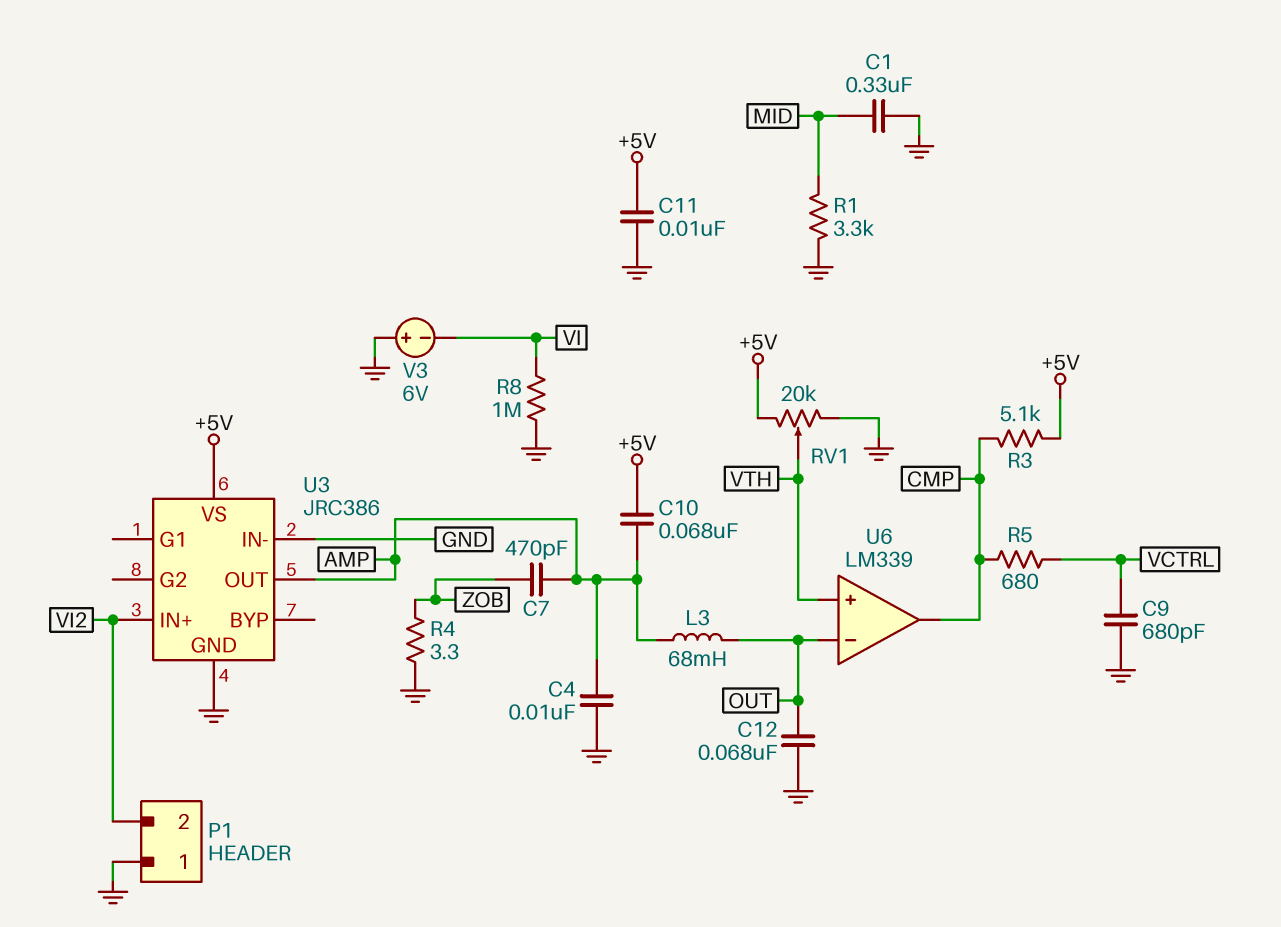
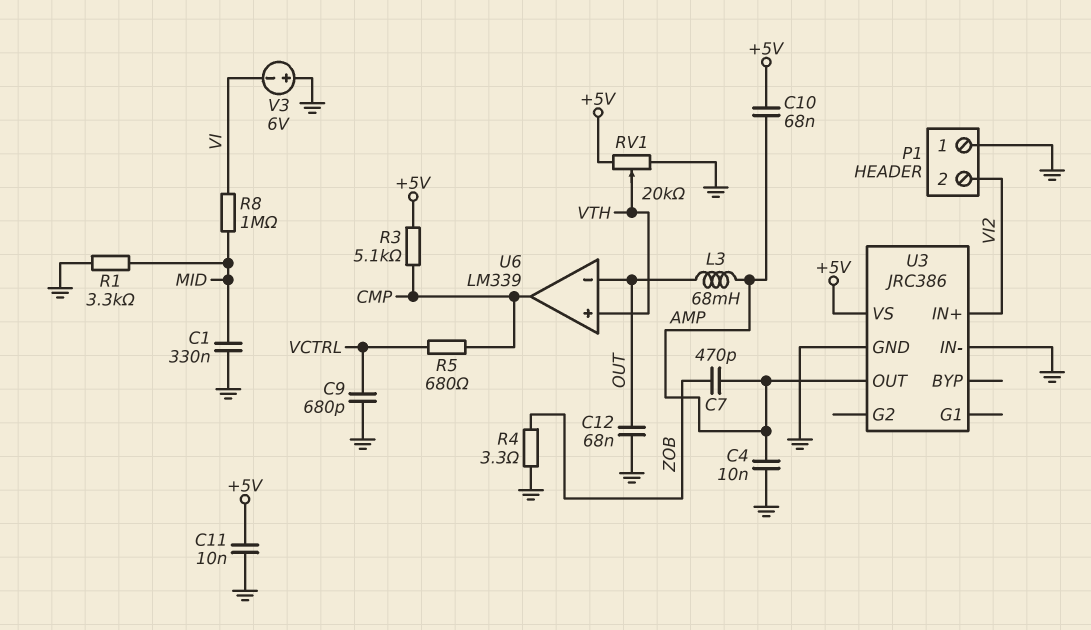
R8: 1M (GND, VI) -> 1M (MID, VI)

